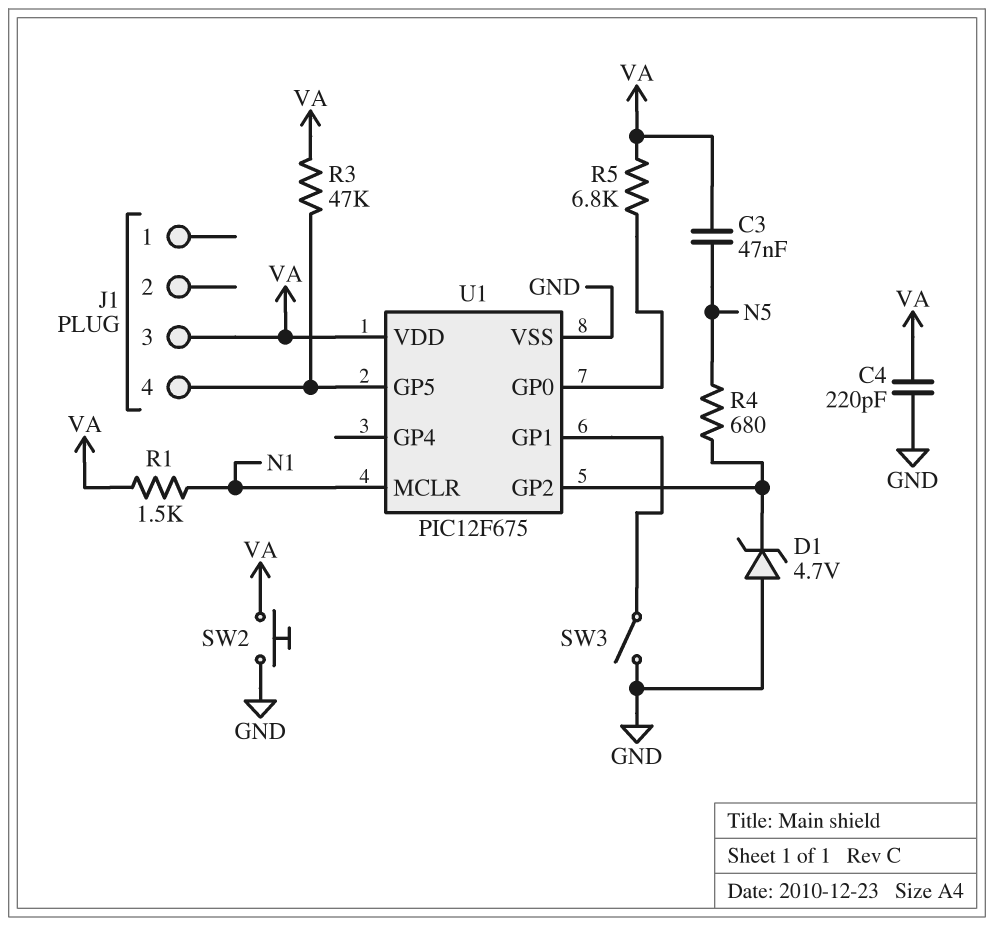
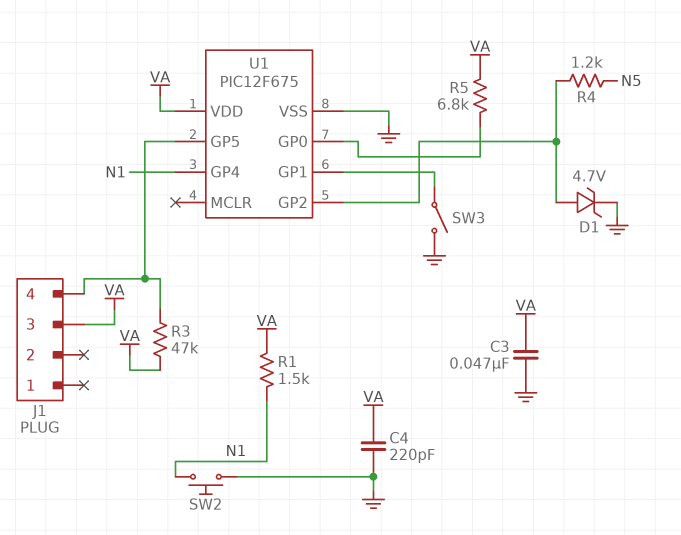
C3: 47nF (N5, VA) -> 47nF (GND, VA)
D1: zener 4.7V (A GND, K U1/GP2) -> zener 4.7V (A U1/GP2, K GND)
R4: 680 (N5, U1/GP2) -> 1.2k (N5, U1/GP2)
SW2: button (GND, VA) -> button (GND, N1)
U1 pin GP4: none -> N1
U1 pin MCLR: N1 -> none

